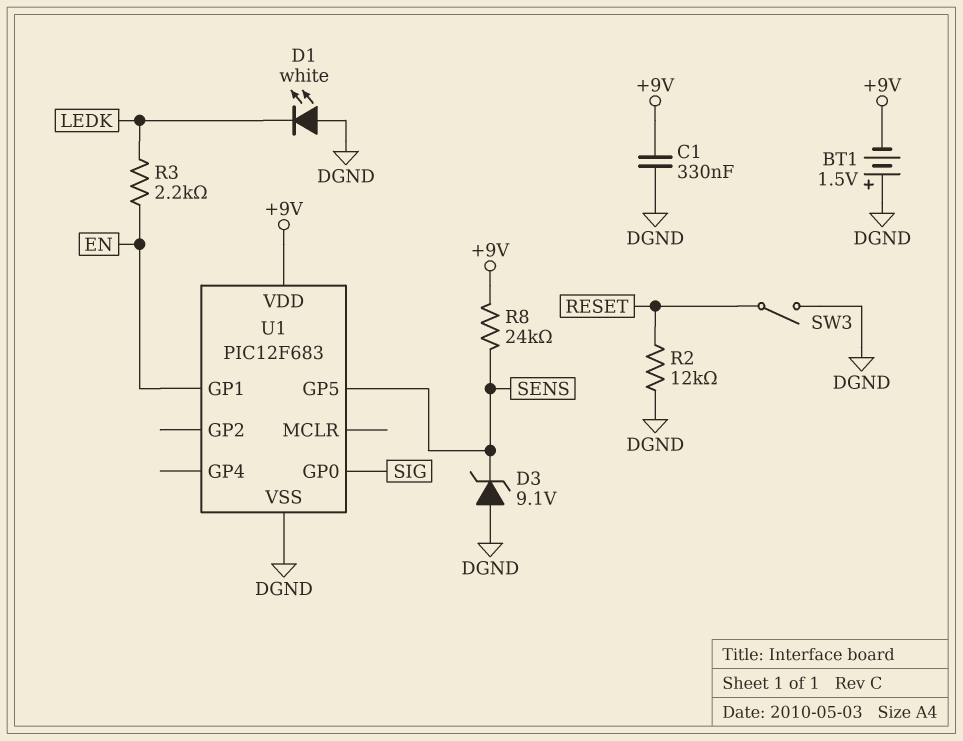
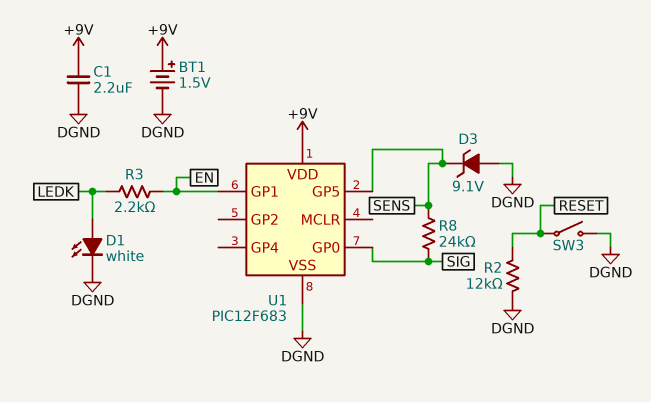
BT1: 1.5V (plus DGND, minus +9V) -> 1.5V (plus +9V, minus DGND)
C1: 330nF (+9V, DGND) -> 2.2uF (+9V, DGND)
D1: LED white (A DGND, K LEDK) -> LED white (A LEDK, K DGND)
R8: 24k (+9V, SENS) -> 24k (SENS, SIG)

